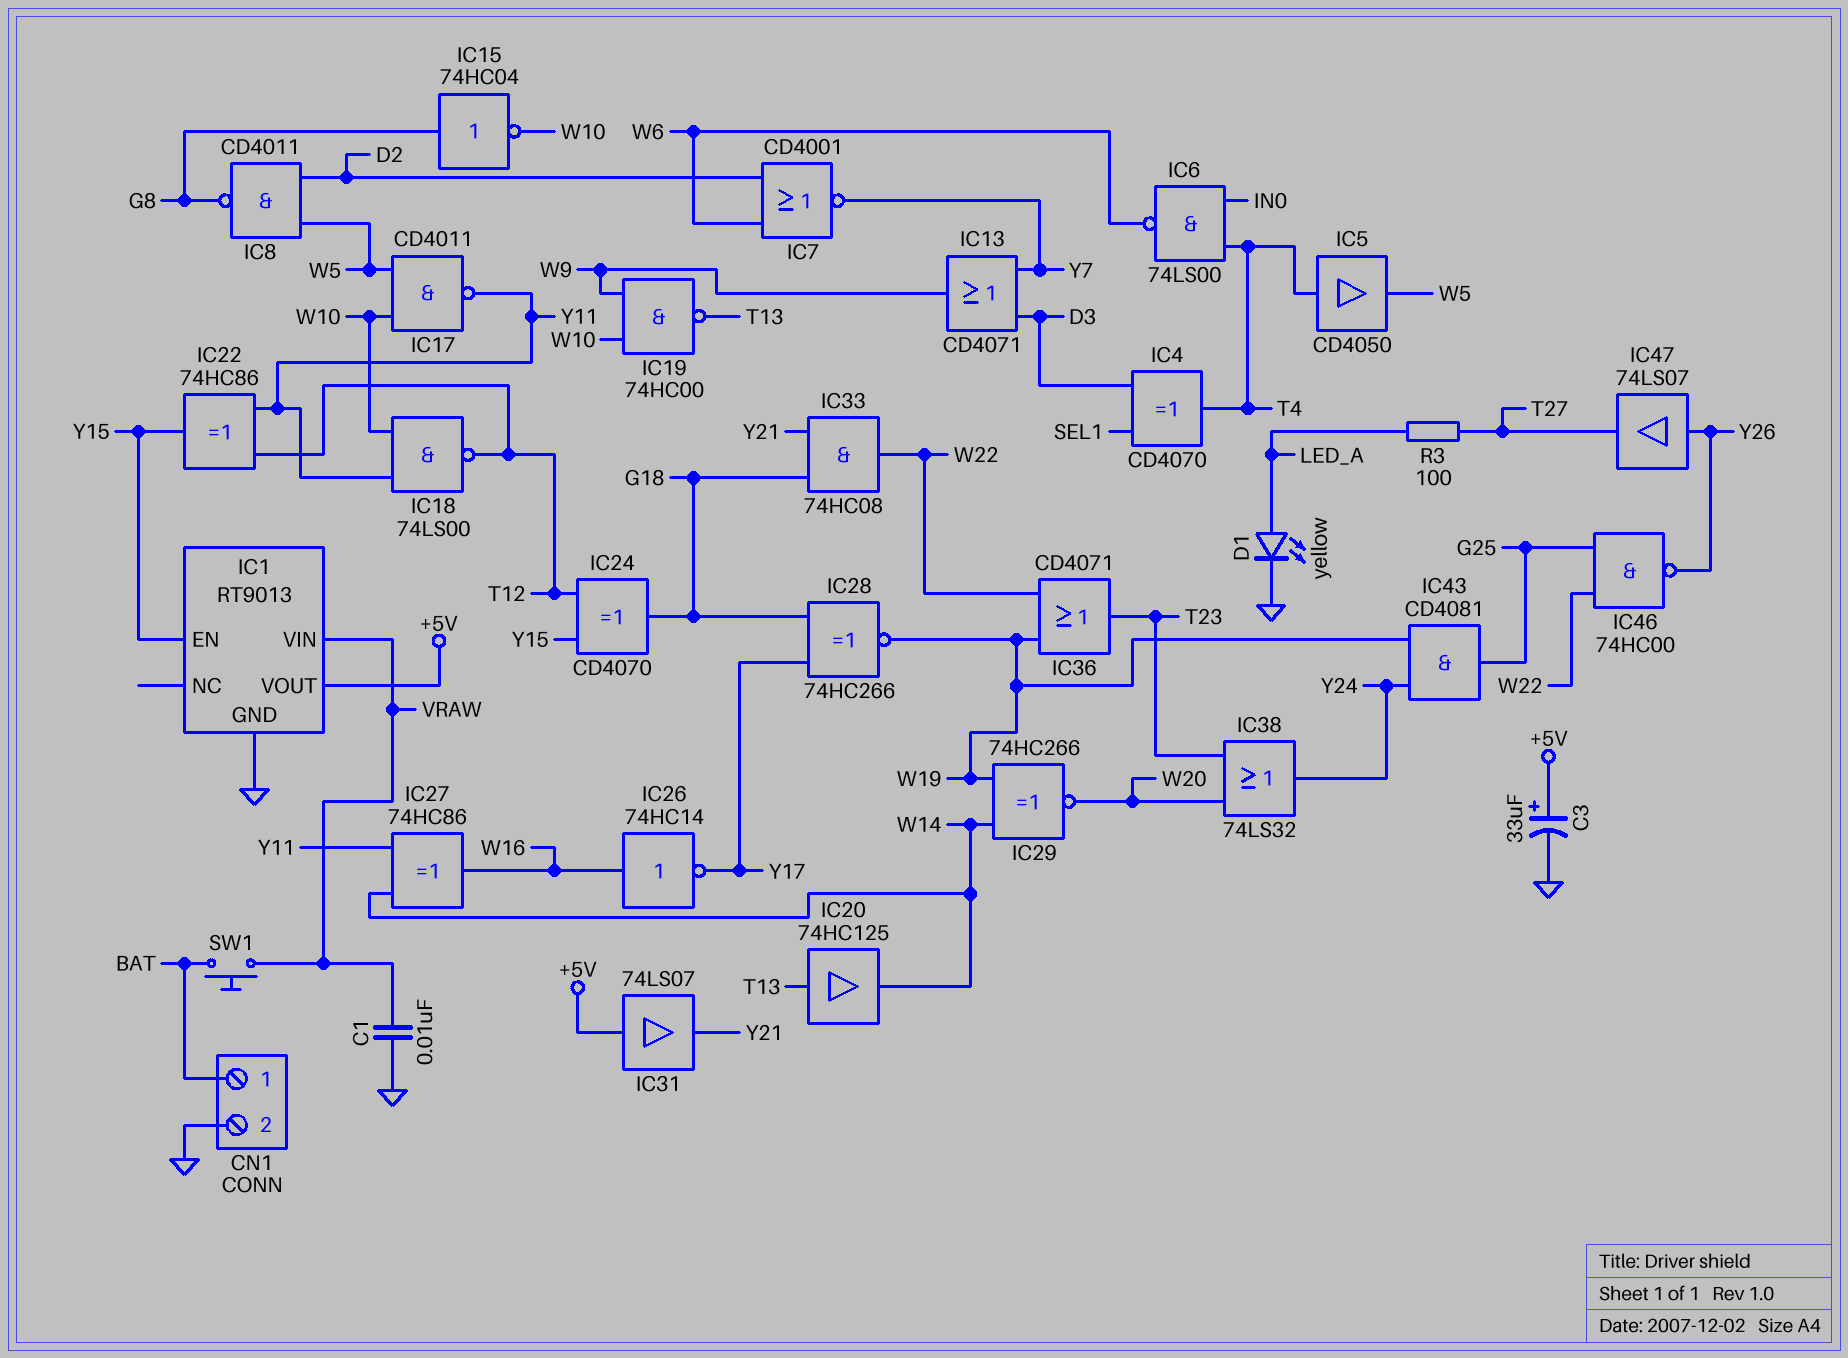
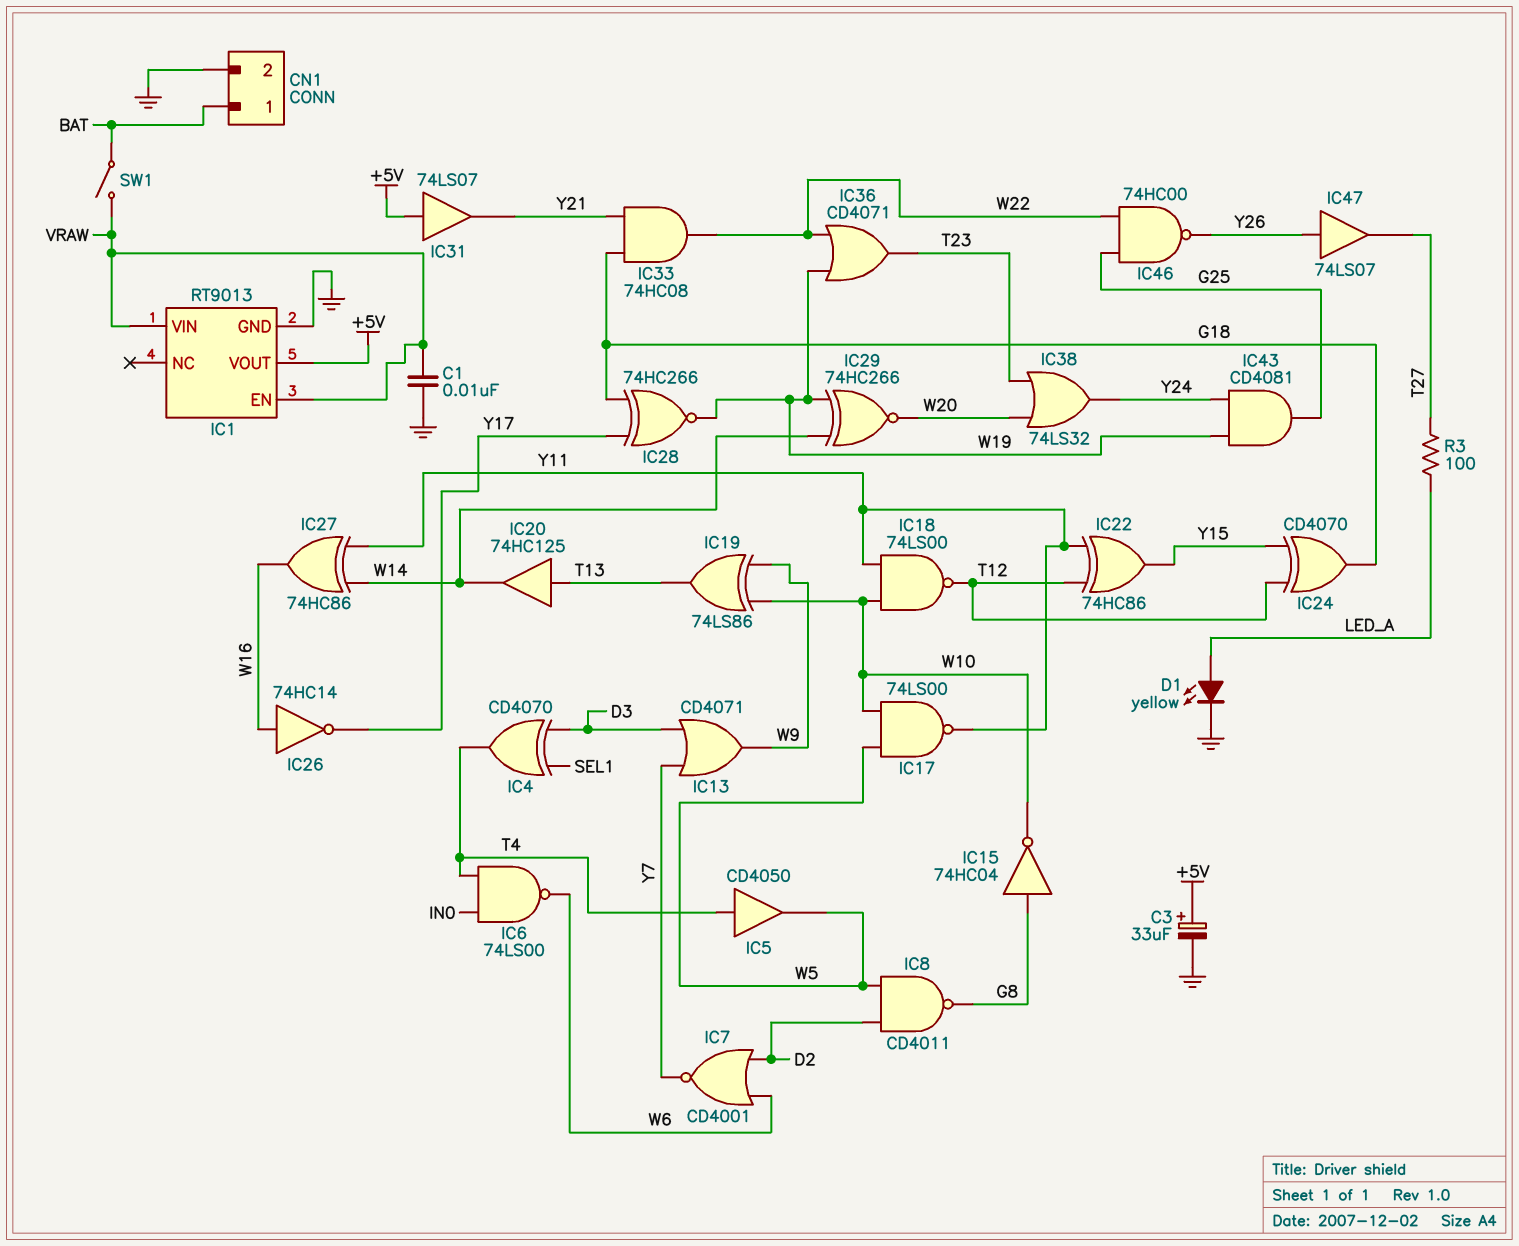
IC1 pin EN: Y15 -> VRAW
IC17: NAND CD4011 (in W5, in W10, out Y11) -> NAND 74LS00 (in W5, in W10, out Y11)
IC19: NAND 74HC00 (in W9, in W10, out T13) -> XOR 74LS86 (in W9, in W10, out T13)
SW1: button (BAT, VRAW) -> switch (BAT, VRAW)

